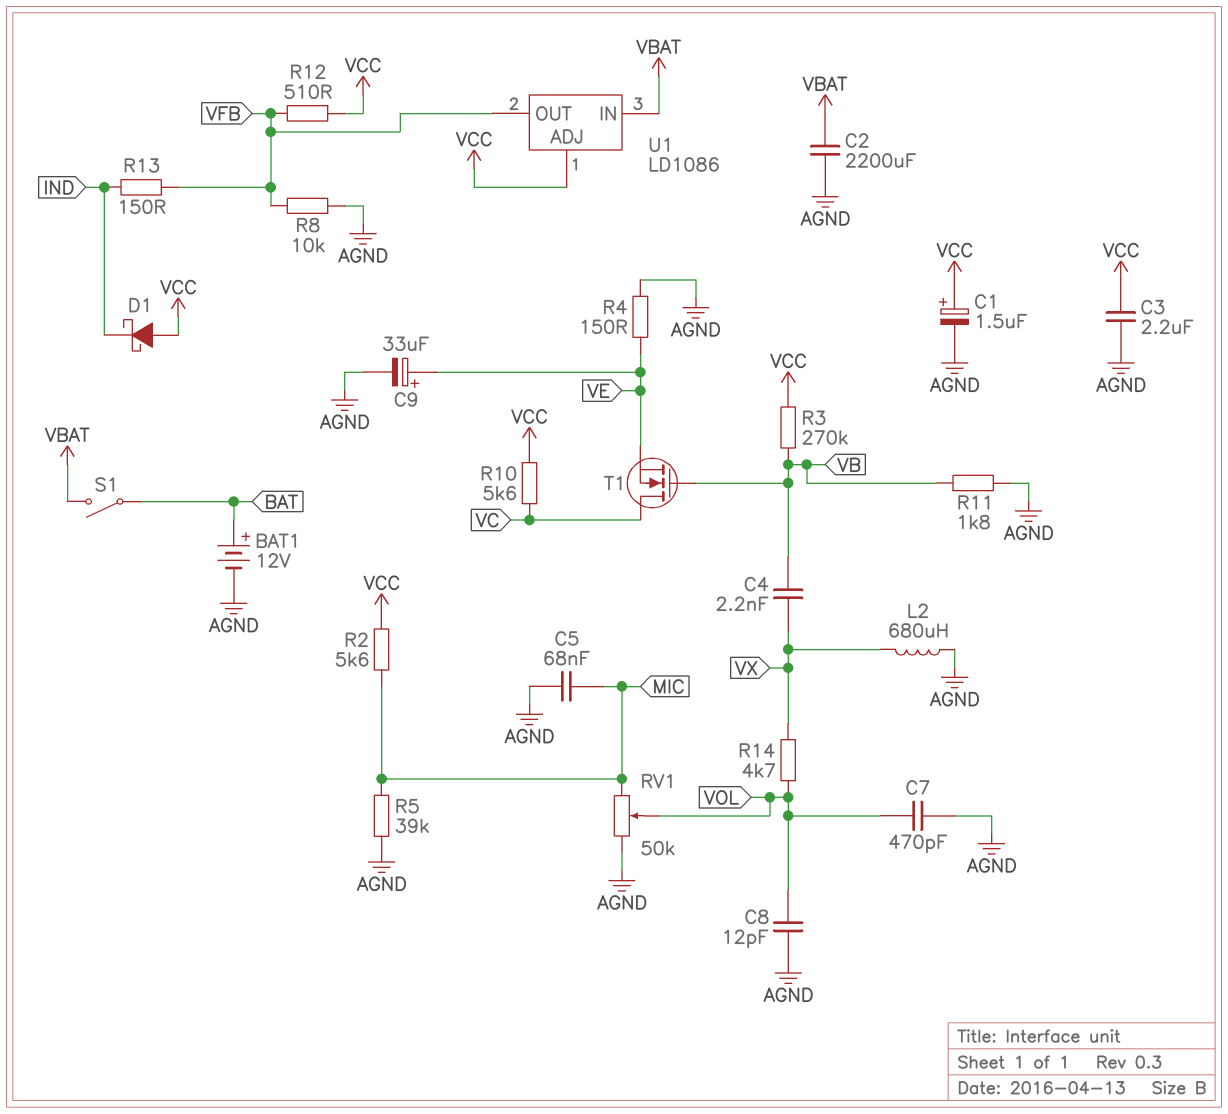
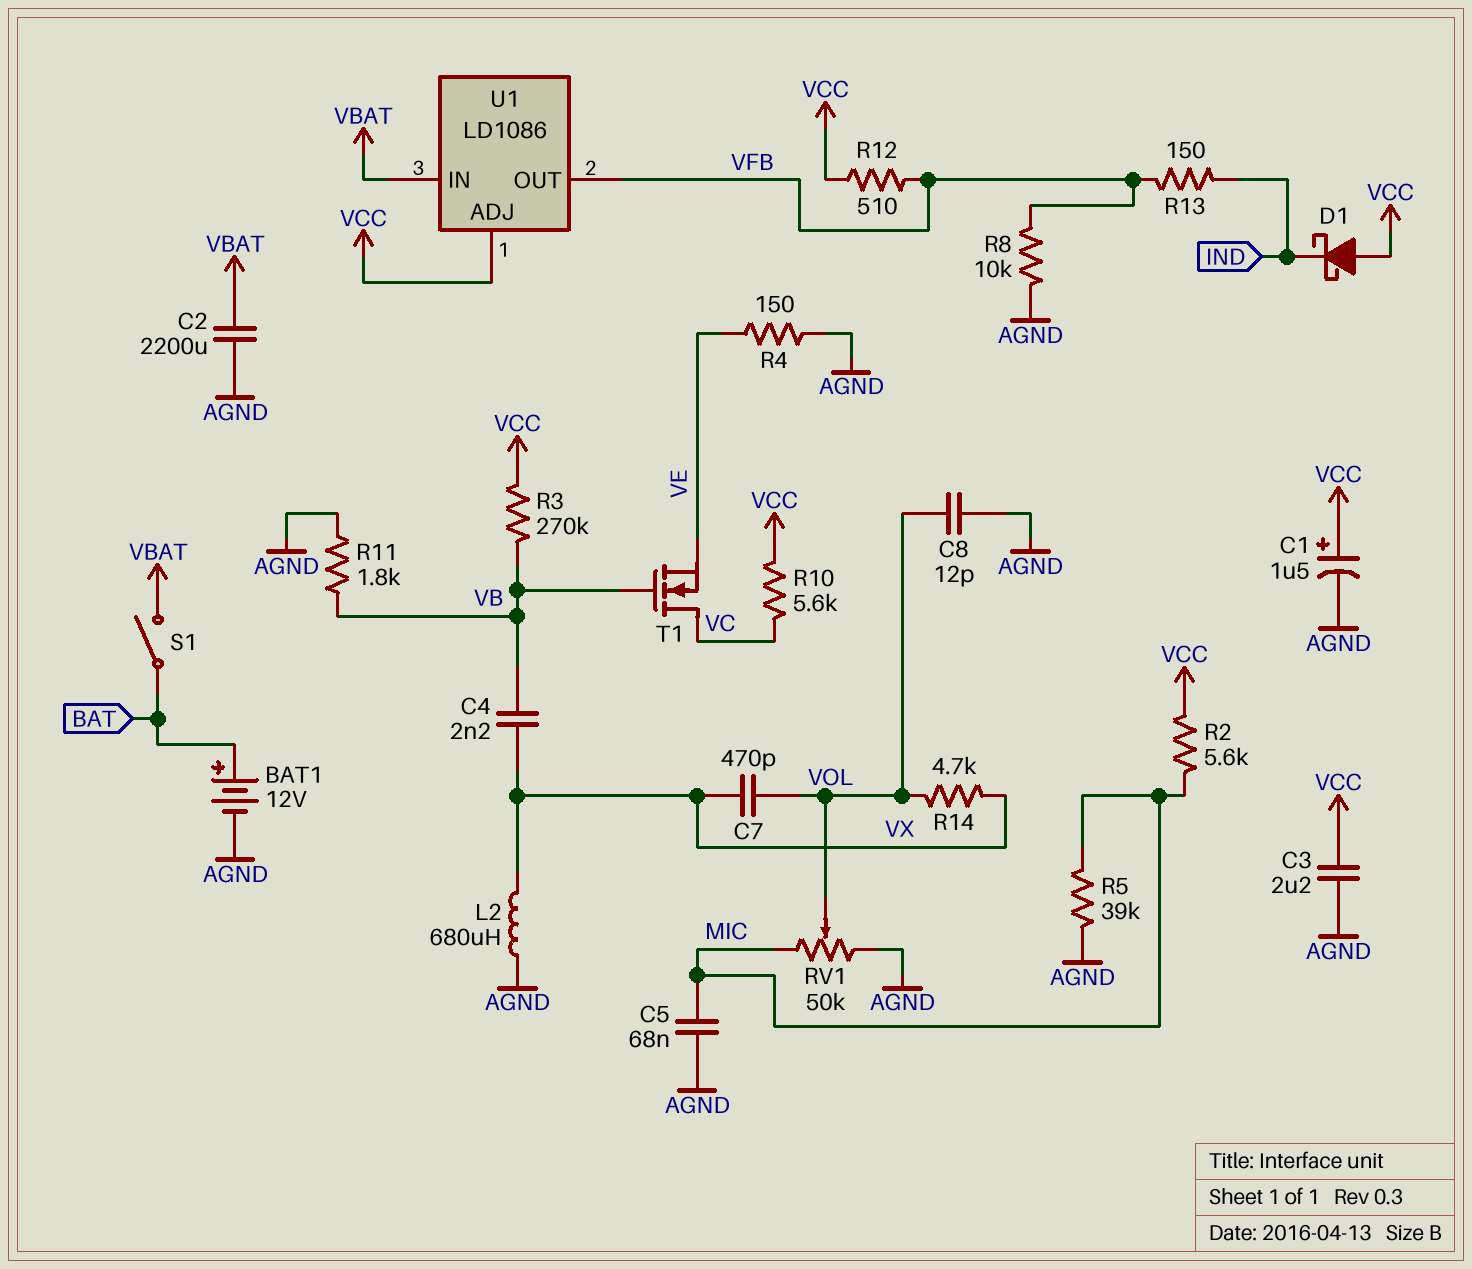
C7: 470pF (AGND, VOL) -> 470pF (VOL, VX)
C9: 33uF (plus VE, minus AGND) -> none

